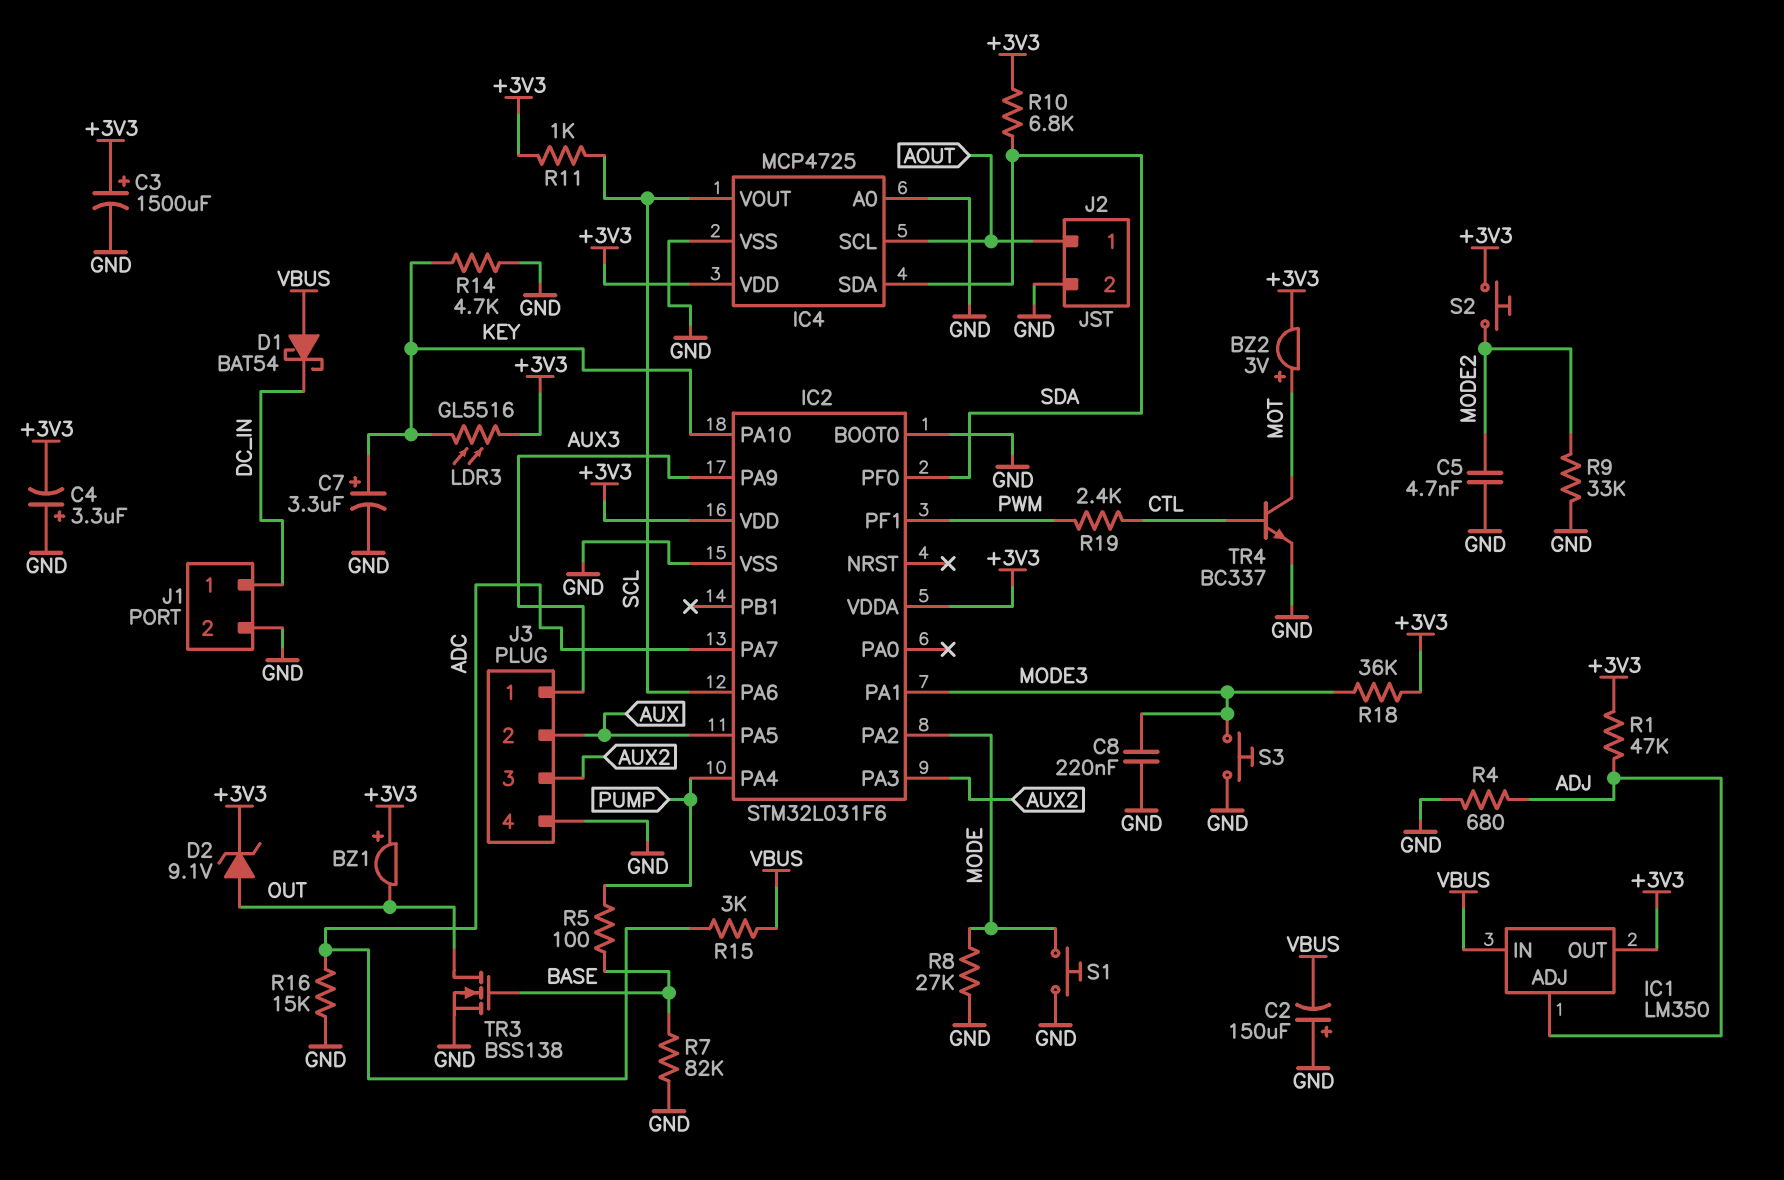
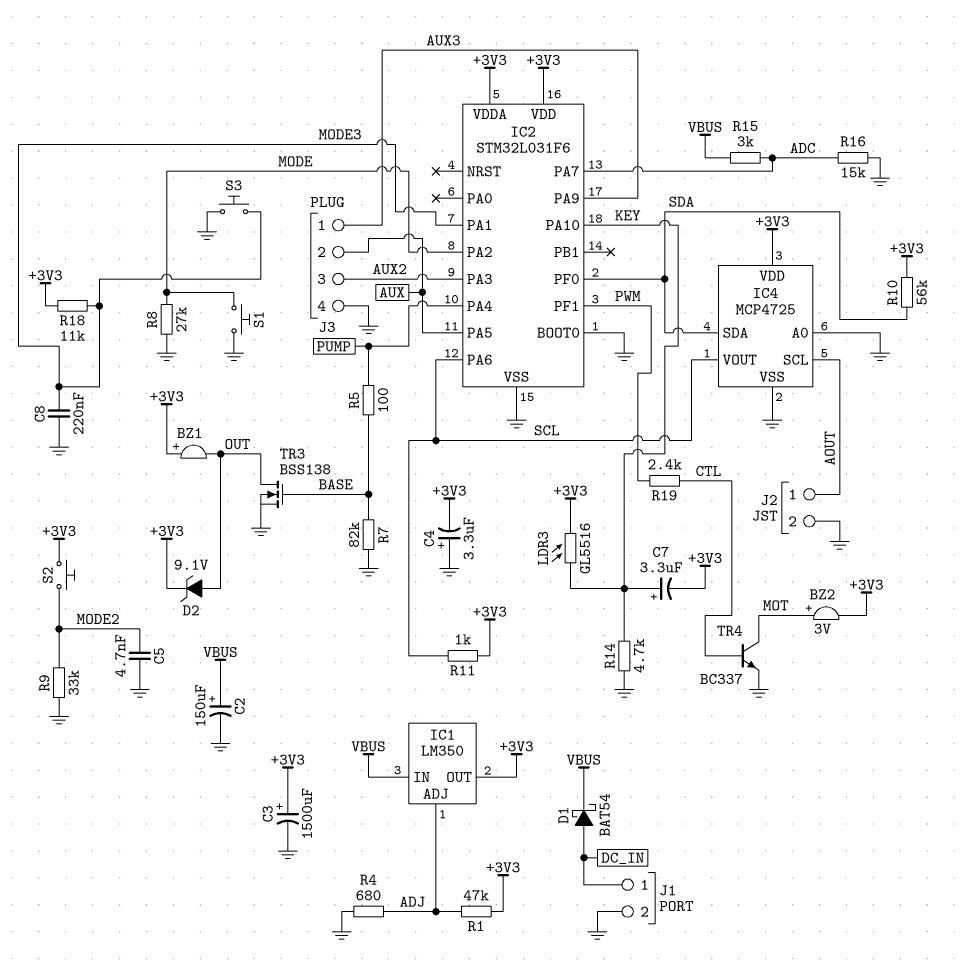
C2: 150uF (plus GND, minus VBUS) -> 150uF (plus VBUS, minus GND)
C7: 3.3uF (plus KEY, minus GND) -> 3.3uF (plus KEY, minus +3V3)
D1: schottky BAT54 (A VBUS, K DC_IN) -> schottky BAT54 (A DC_IN, K VBUS)
R10: 6.8k (+3V3, SDA) -> 56k (+3V3, SDA)
R18: 36k (+3V3, MODE3) -> 11k (+3V3, MODE3)

